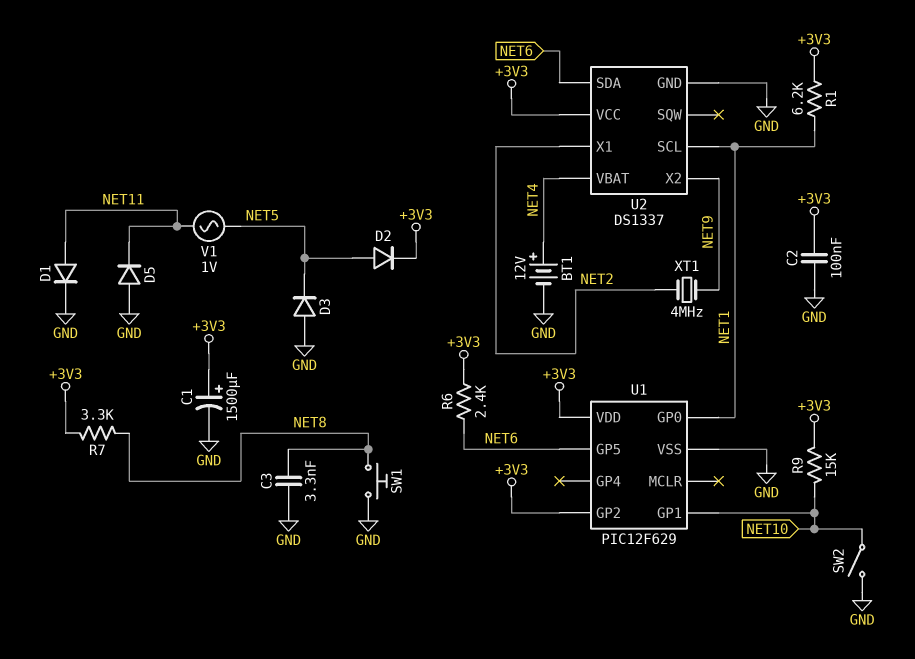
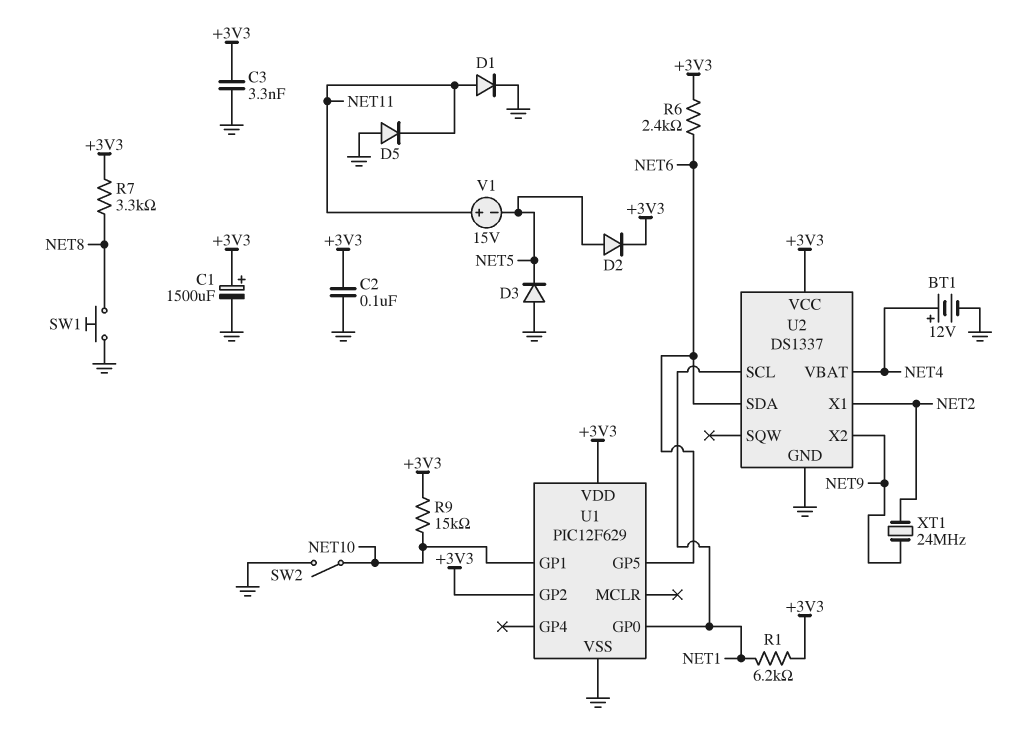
C3: 3.3nF (GND, NET8) -> 3.3nF (+3V3, GND)
V1: AC 1V (NET5, NET11) -> 15V (plus NET11, minus NET5)
XT1: 4MHz (NET2, NET9) -> 24MHz (NET2, NET9)

